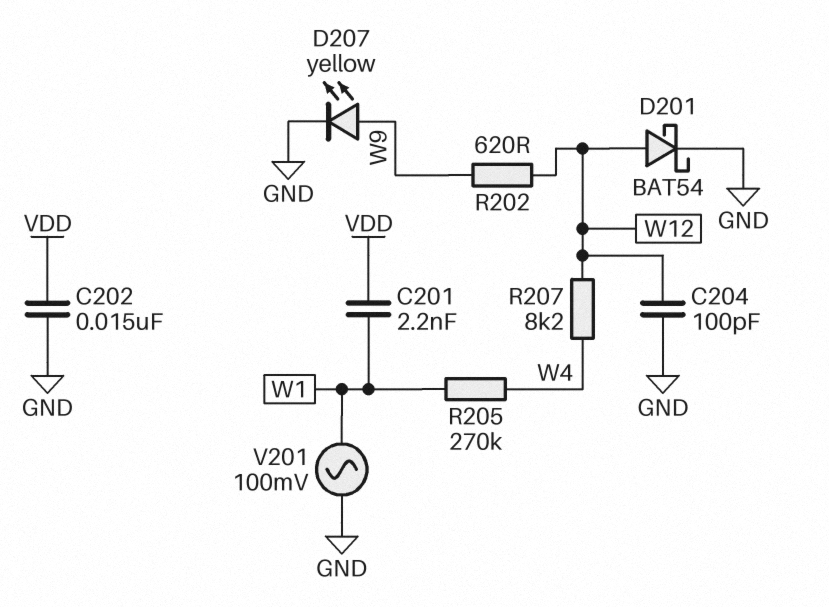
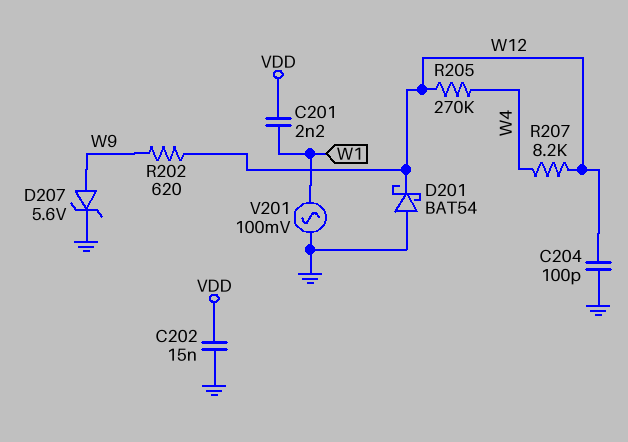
D201: schottky BAT54 (A W12, K GND) -> schottky BAT54 (A GND, K W12)
D207: LED yellow (A W9, K GND) -> zener 5.6V (A W9, K GND)
R205: 270k (W1, W4) -> 270k (W4, W12)

